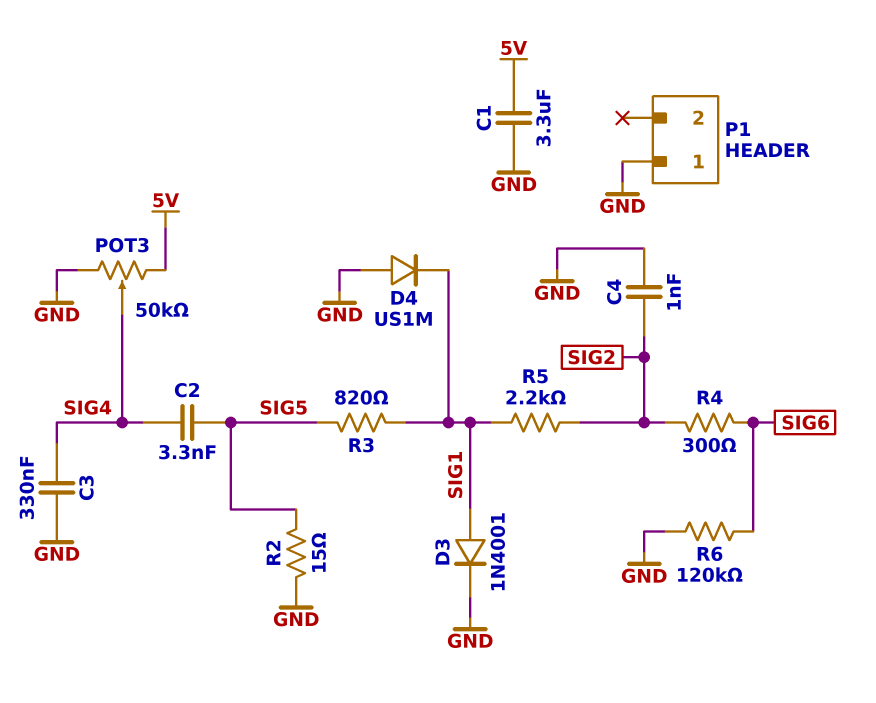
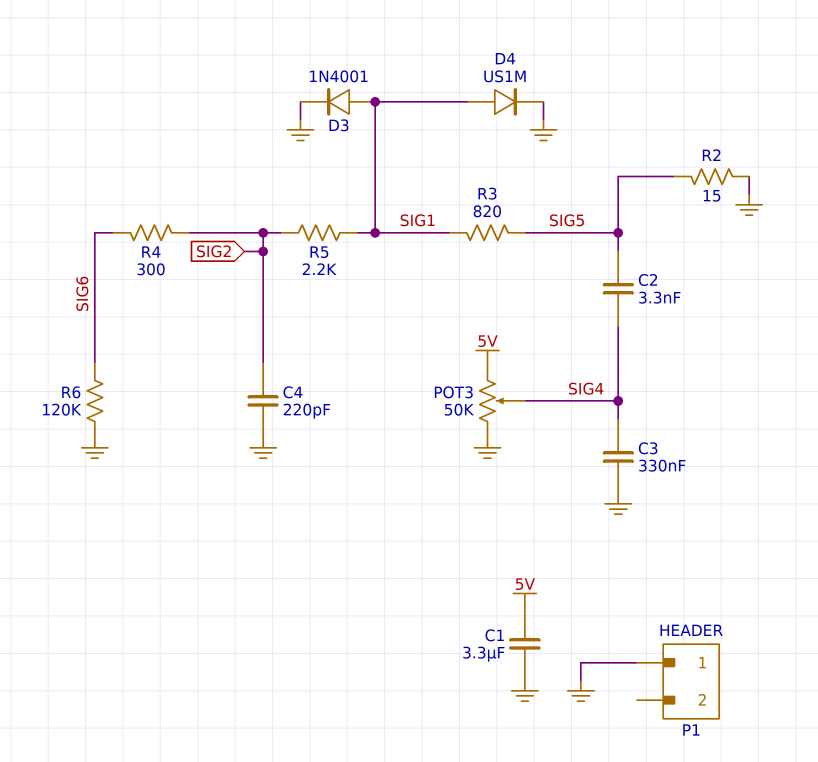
C4: 1nF (GND, SIG2) -> 220pF (GND, SIG2)
D4: diode US1M (A GND, K SIG1) -> diode US1M (A SIG1, K GND)

